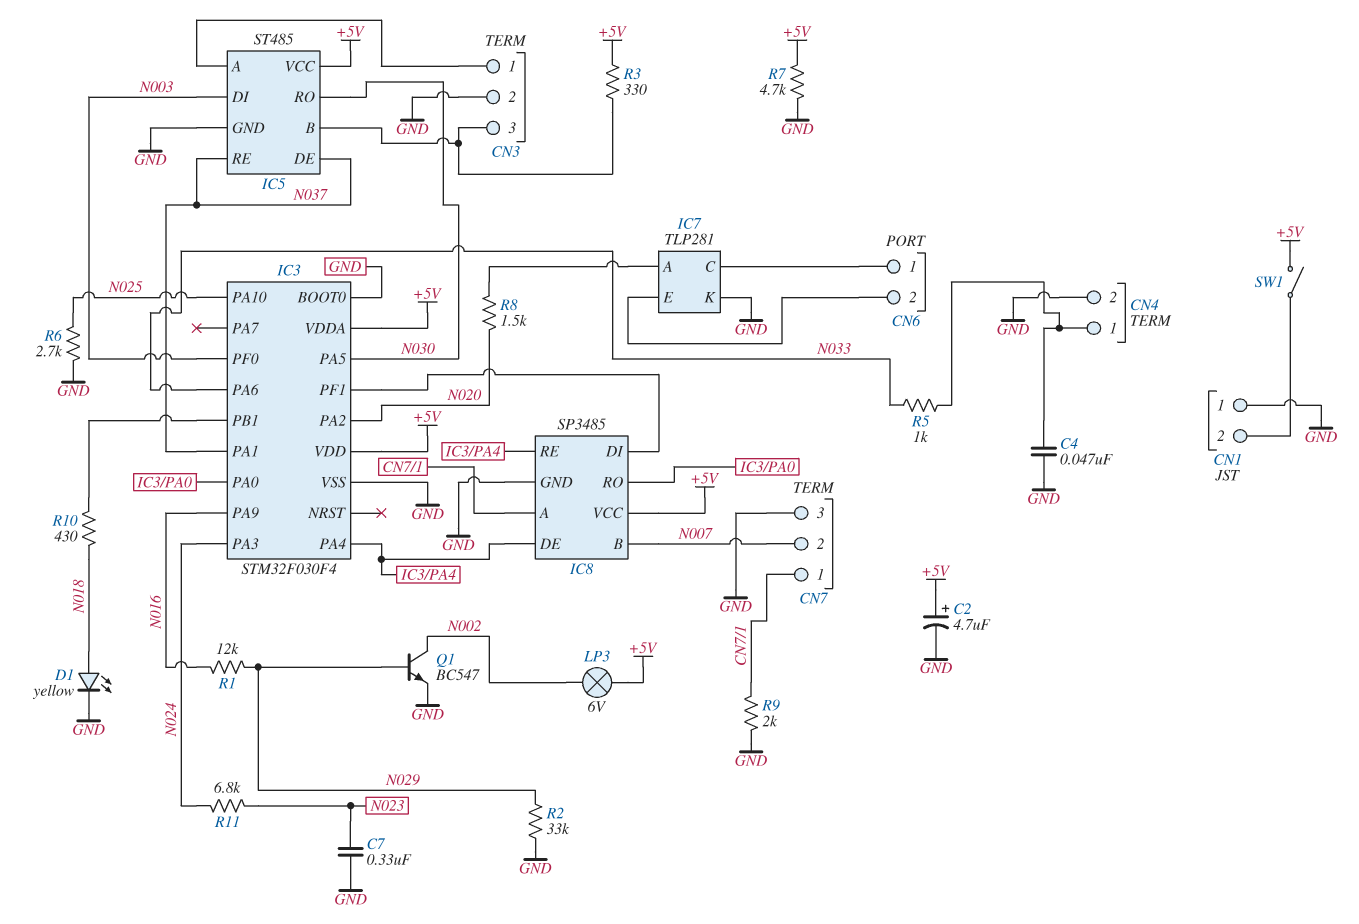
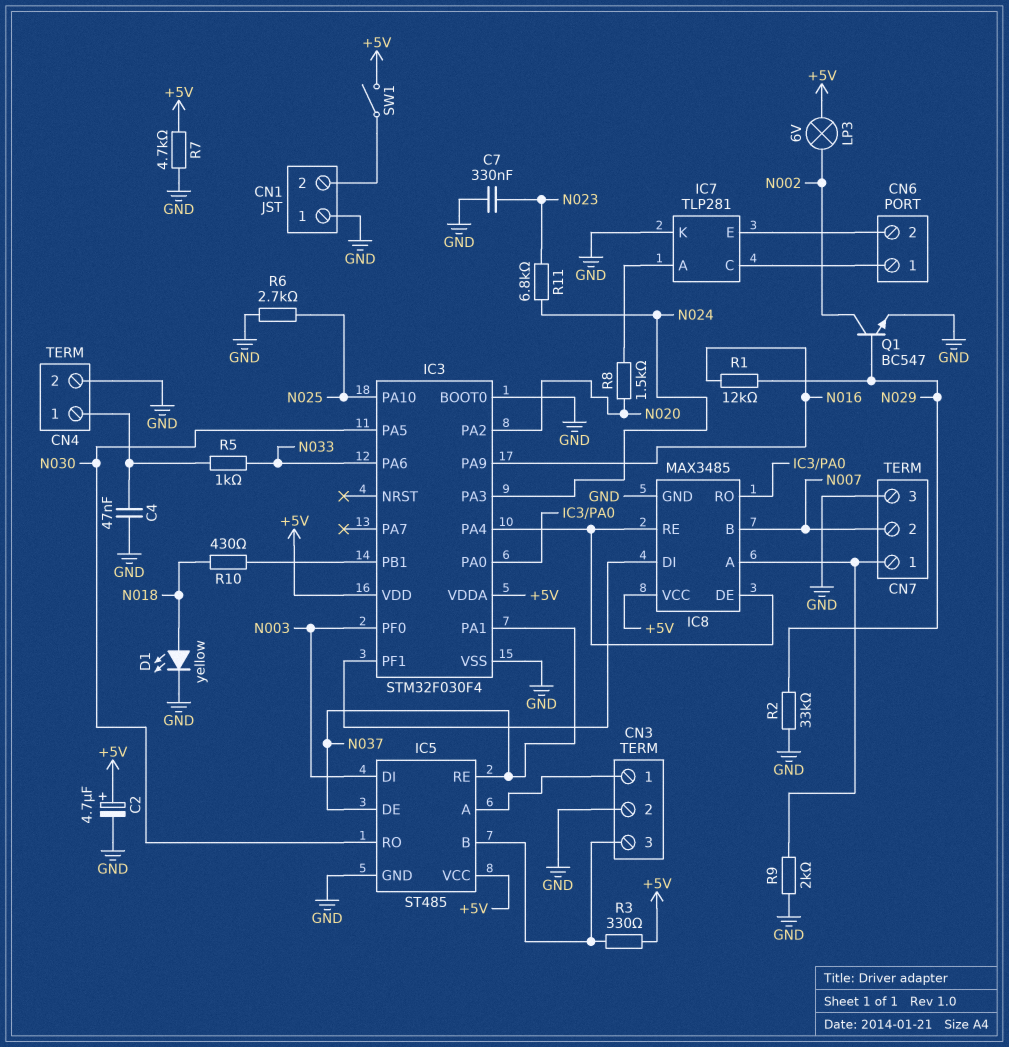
IC8: SP3485 -> MAX3485

